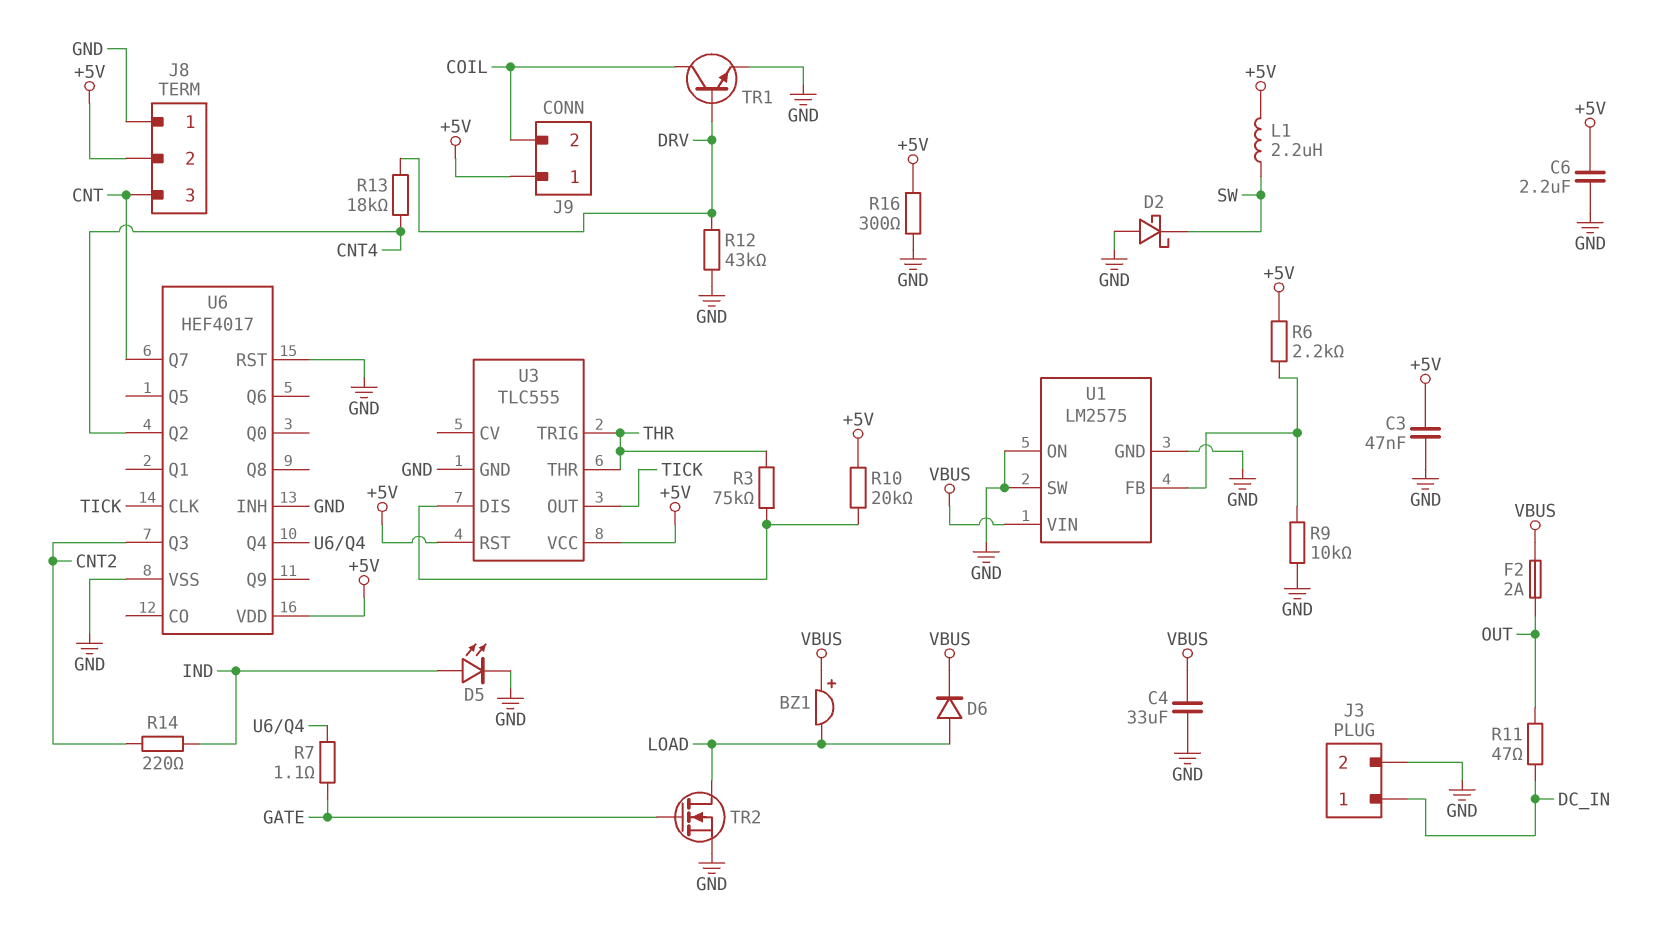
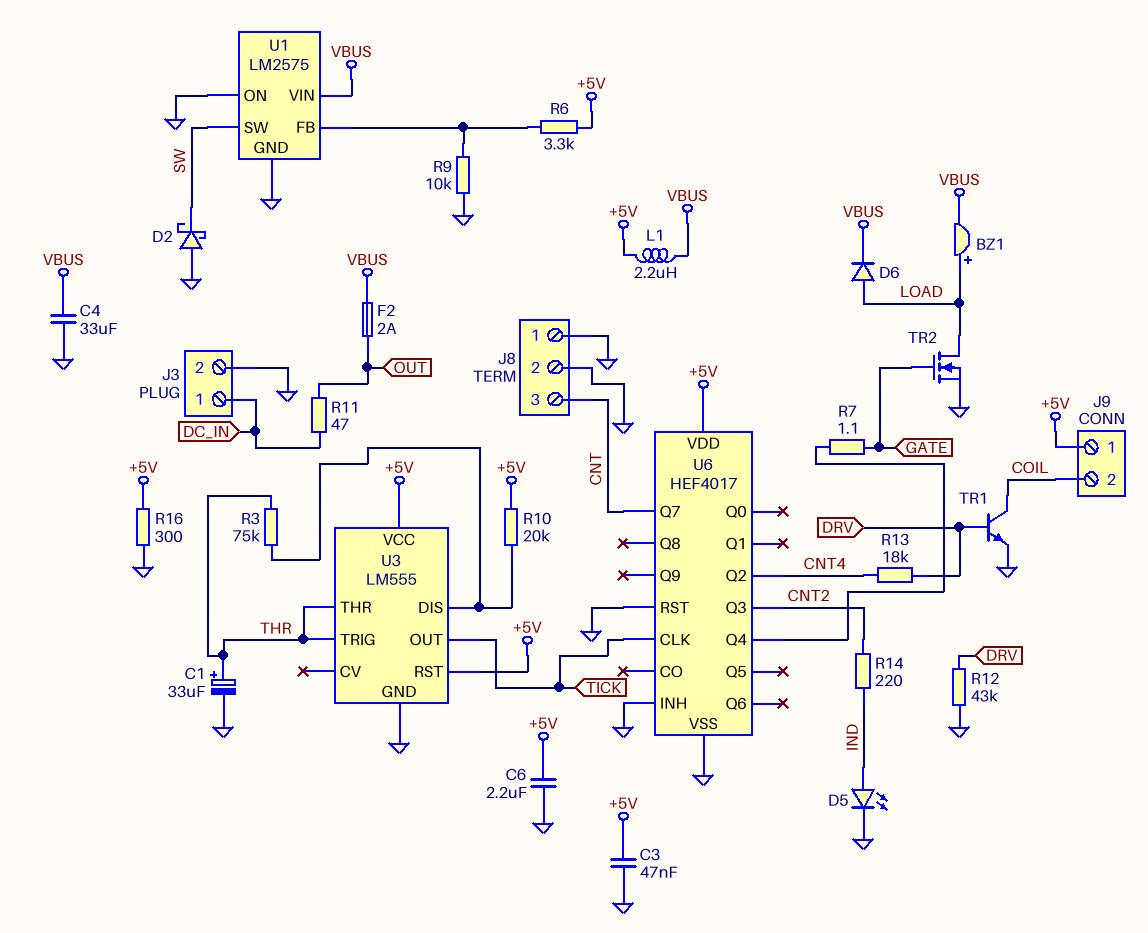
BZ1: buzzer (plus VBUS, minus LOAD) -> buzzer (plus LOAD, minus VBUS)
C1: none -> 33uF (plus THR, minus GND)
J8 pin 2: +5V -> GND
L1: 2.2uH (+5V, SW) -> 2.2uH (+5V, VBUS)
R6: 2.2k (+5V, U1/FB) -> 3.3k (+5V, U1/FB)
U1 pin SW: GND -> SW
U3: TLC555 -> LM555

